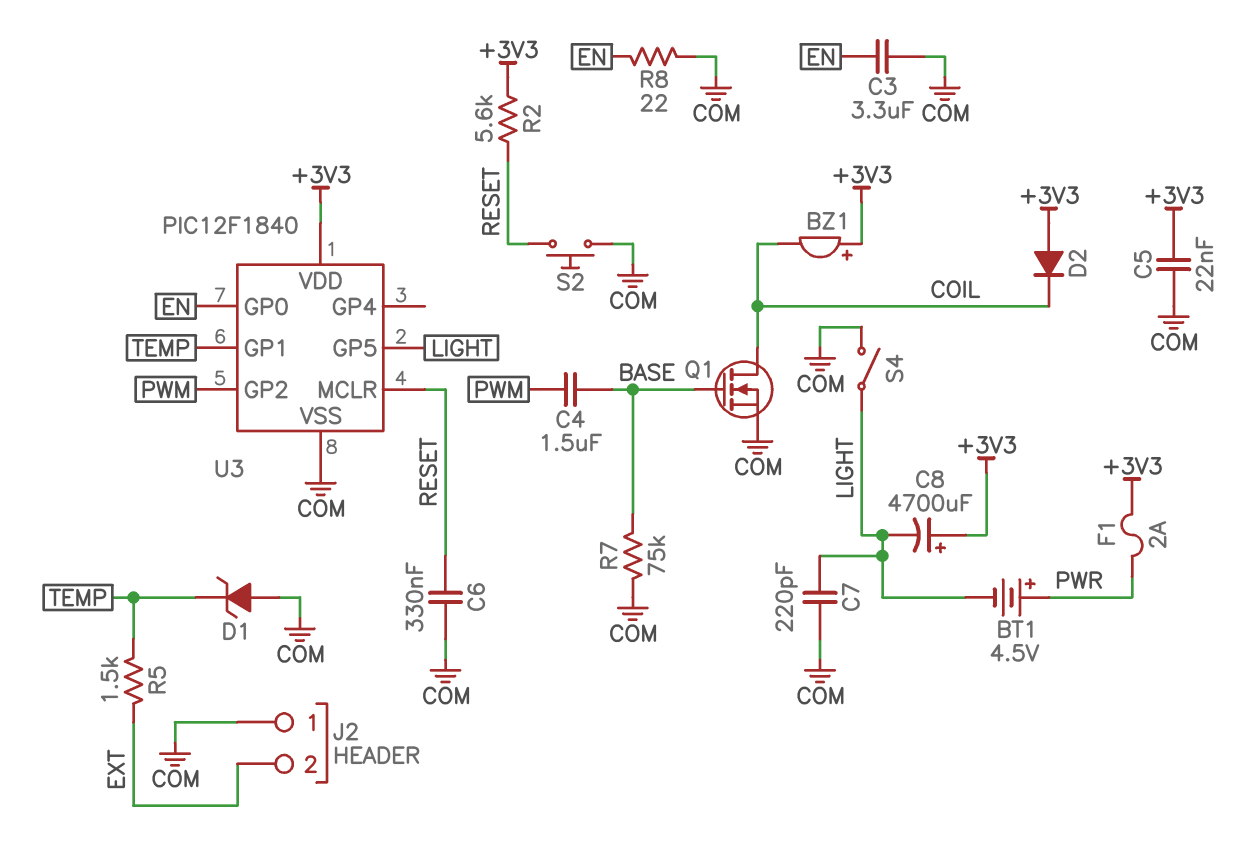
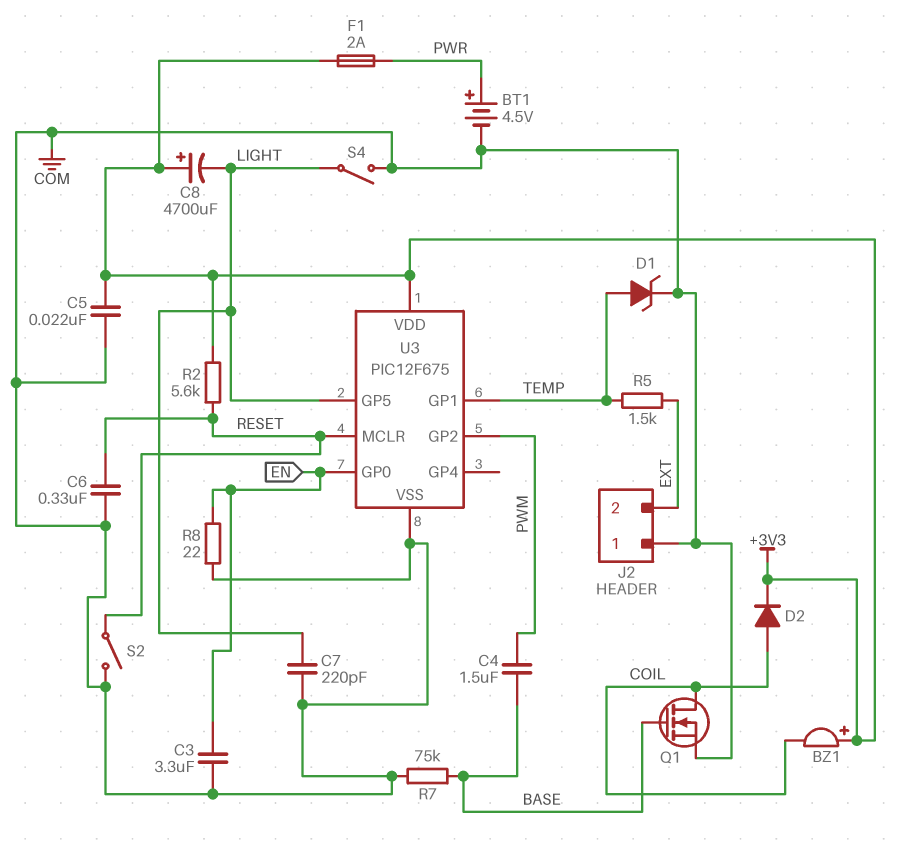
BT1: 4.5V (plus PWR, minus LIGHT) -> 4.5V (plus PWR, minus COM)
D1: zener (A COM, K TEMP) -> zener (A TEMP, K COM)
D2: diode (A +3V3, K COIL) -> diode (A COIL, K +3V3)
S2: button (COM, RESET) -> switch (COM, RESET)
U3: PIC12F1840 -> PIC12F675

